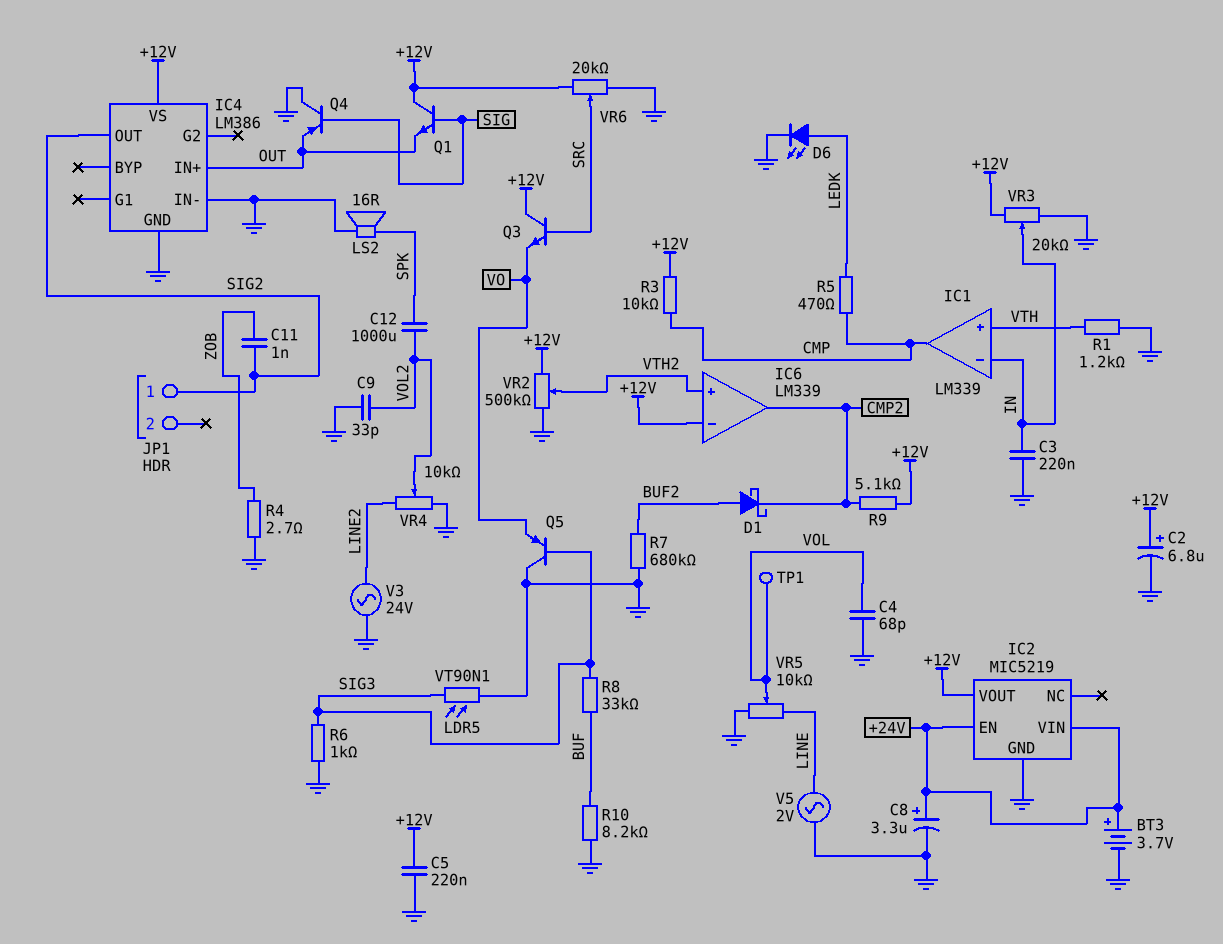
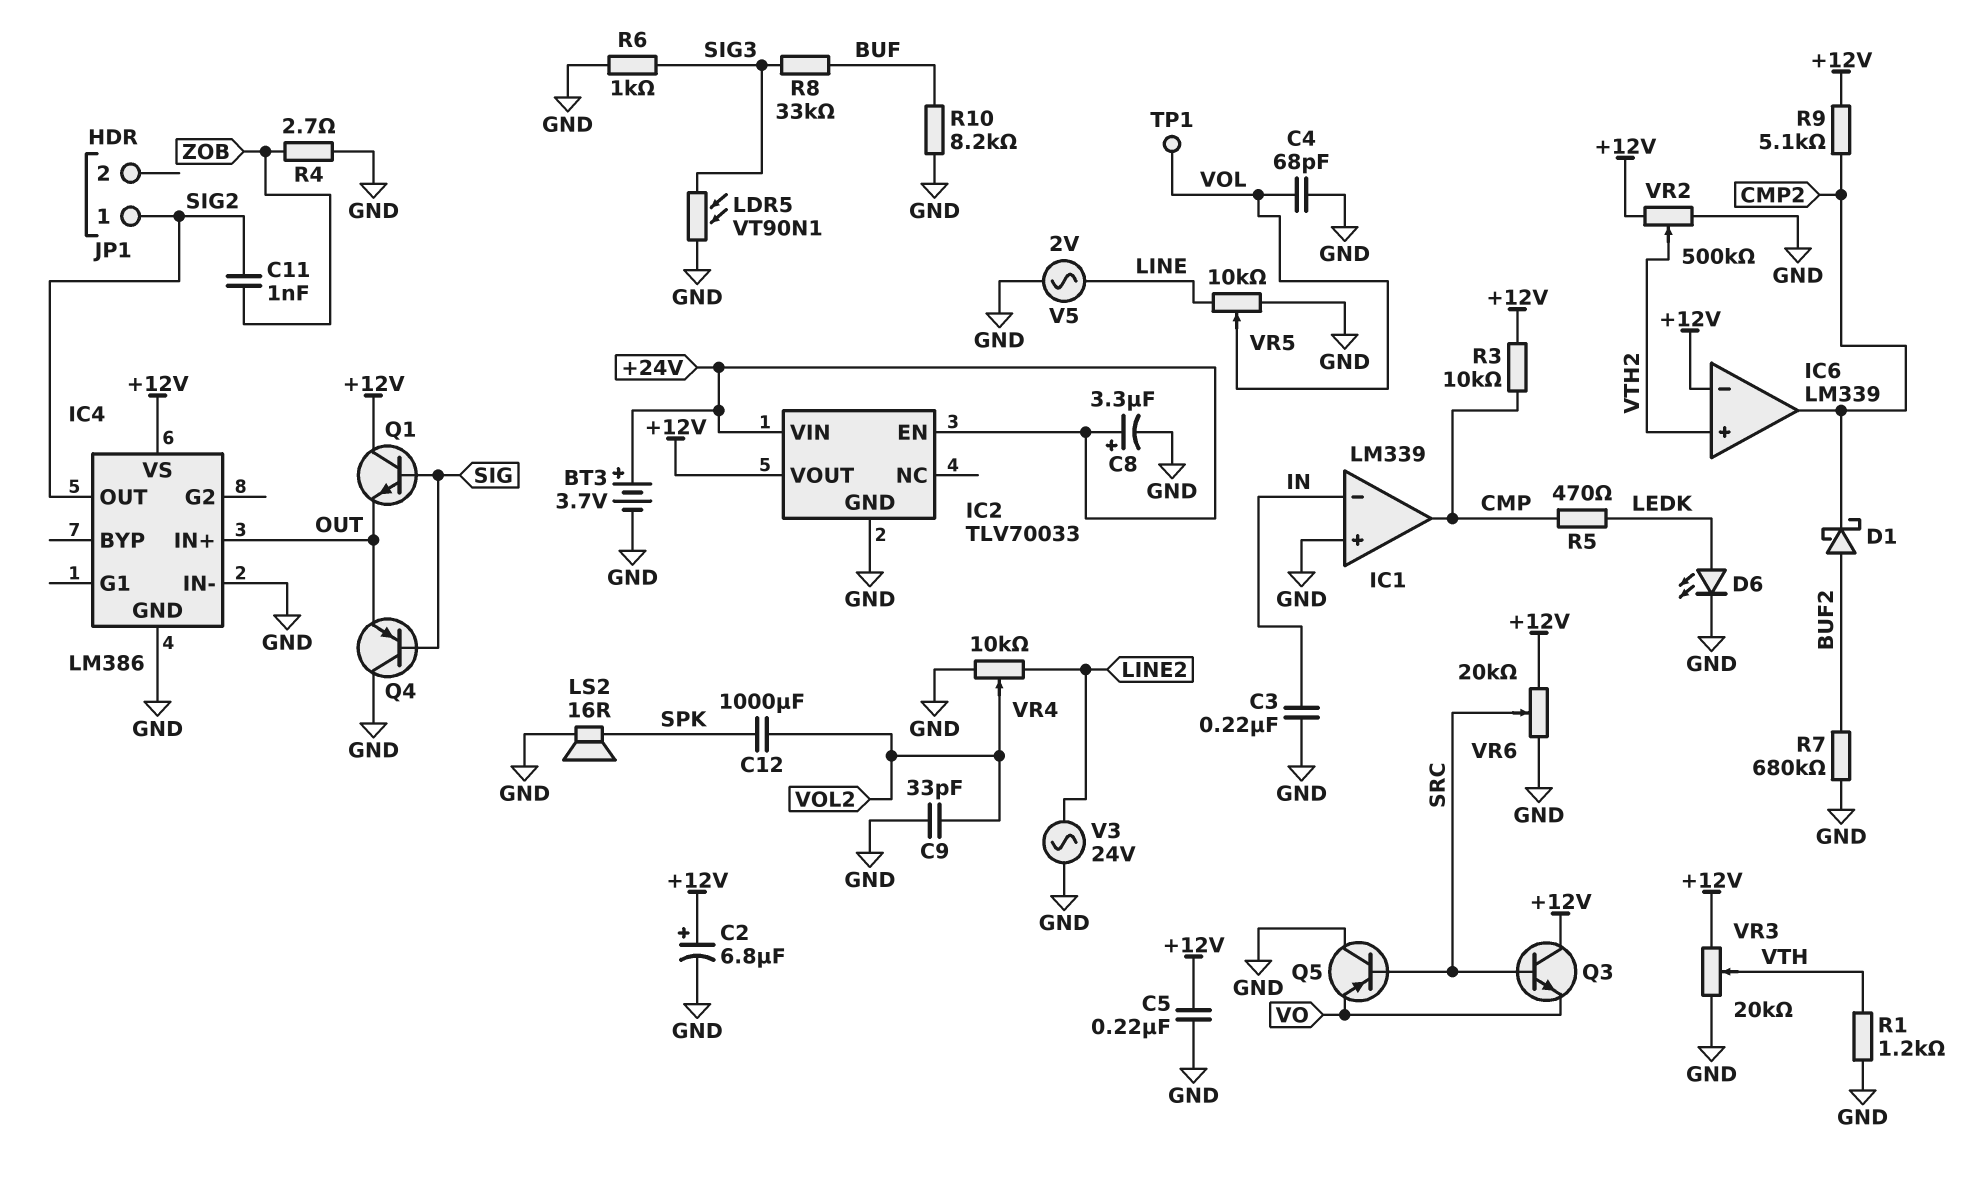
IC1 pin in+: VTH -> GND
IC2: MIC5219 -> TLV70033
Q5: PNP (B SIG3, C GND, E VO) -> PNP (B SRC, C GND, E VO)
VR3: 20k (+12V, GND, wiper IN) -> 20k (+12V, GND, wiper VTH)

